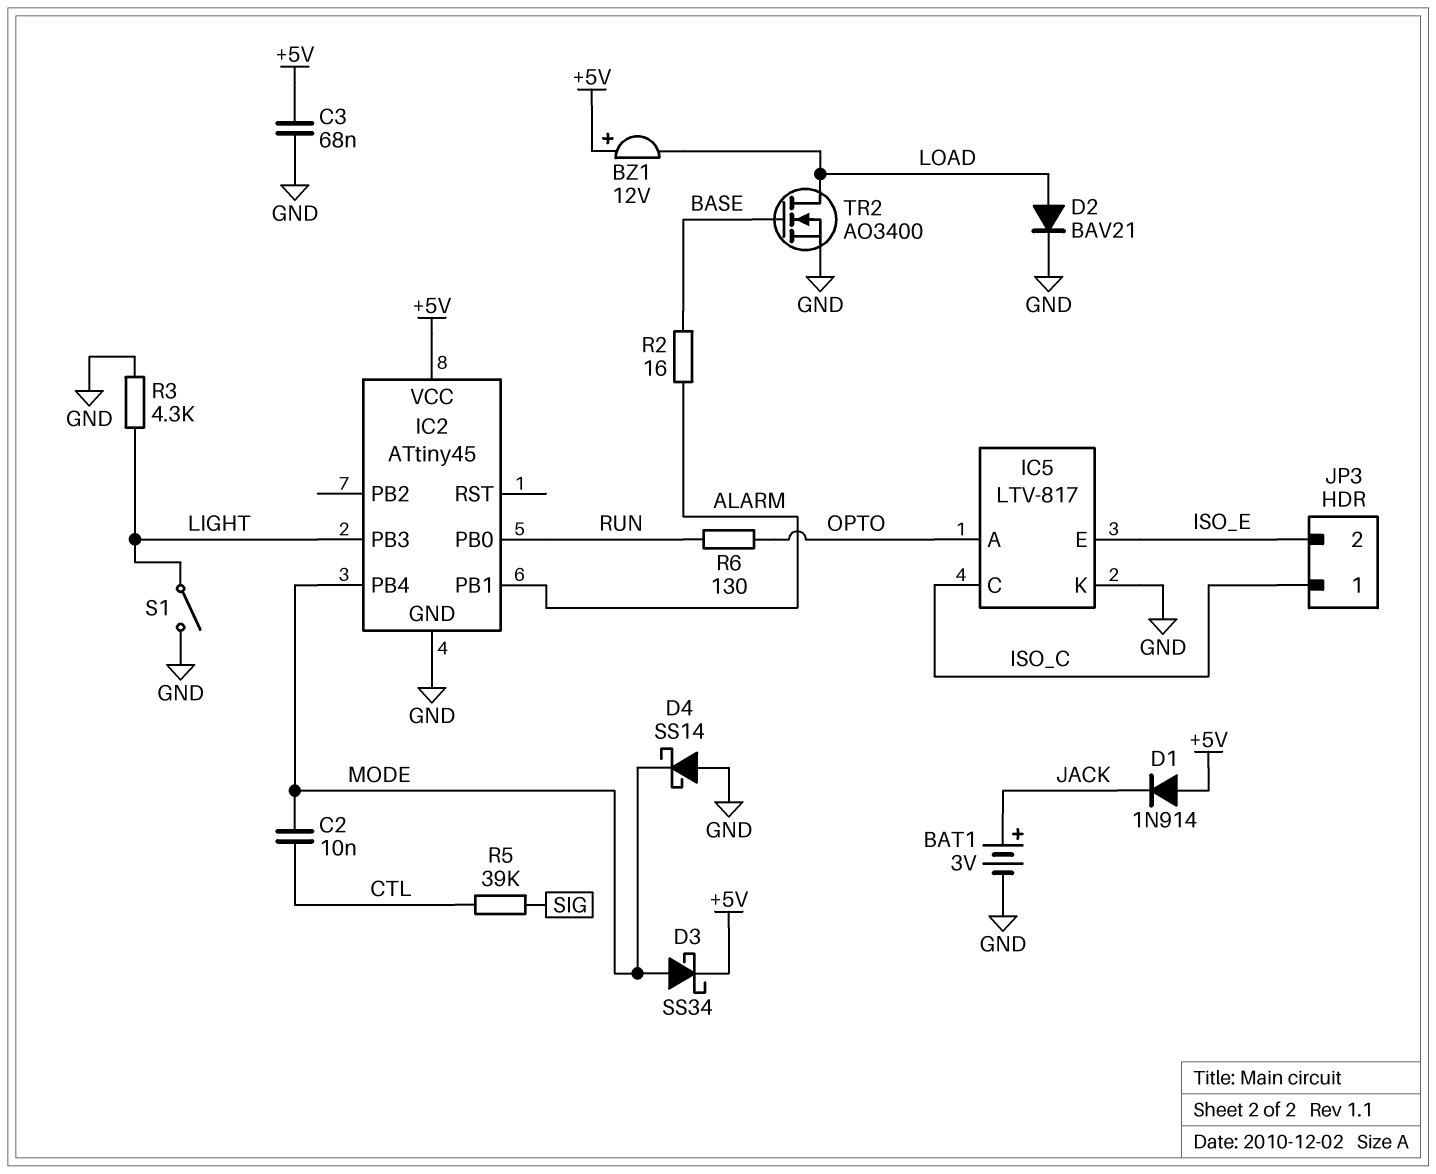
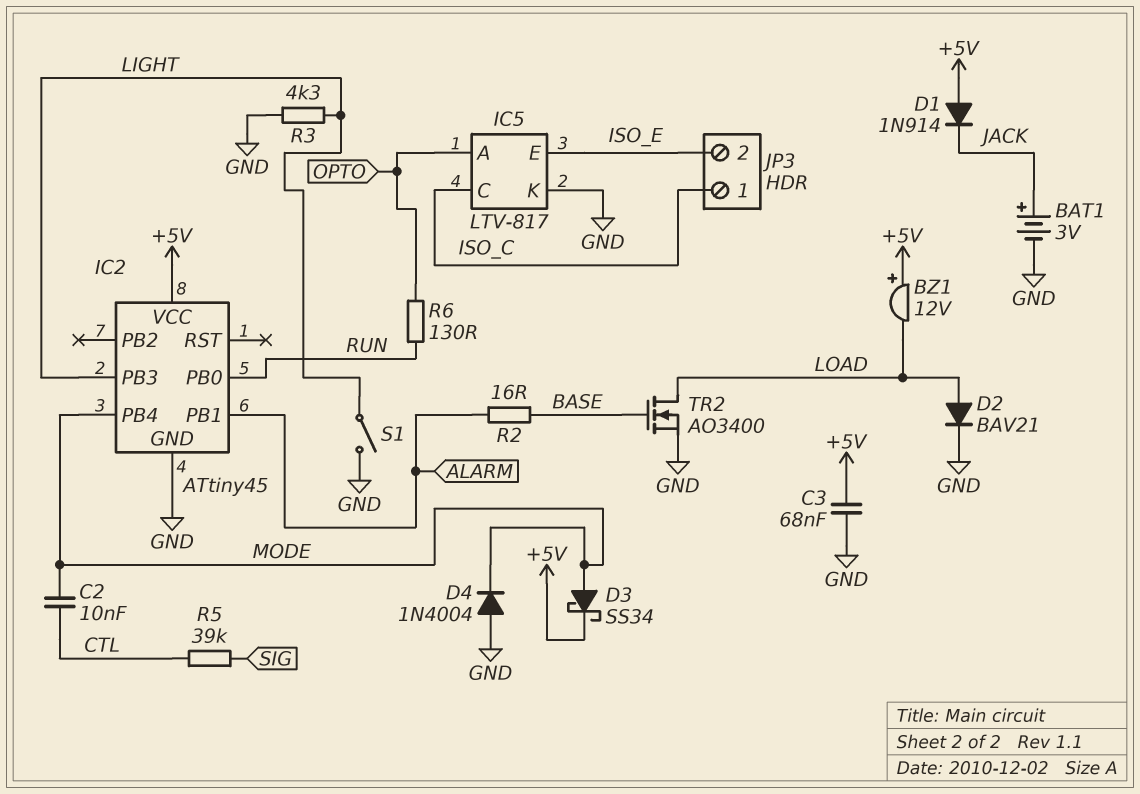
D4: schottky SS14 (A GND, K MODE) -> diode 1N4004 (A GND, K MODE)

